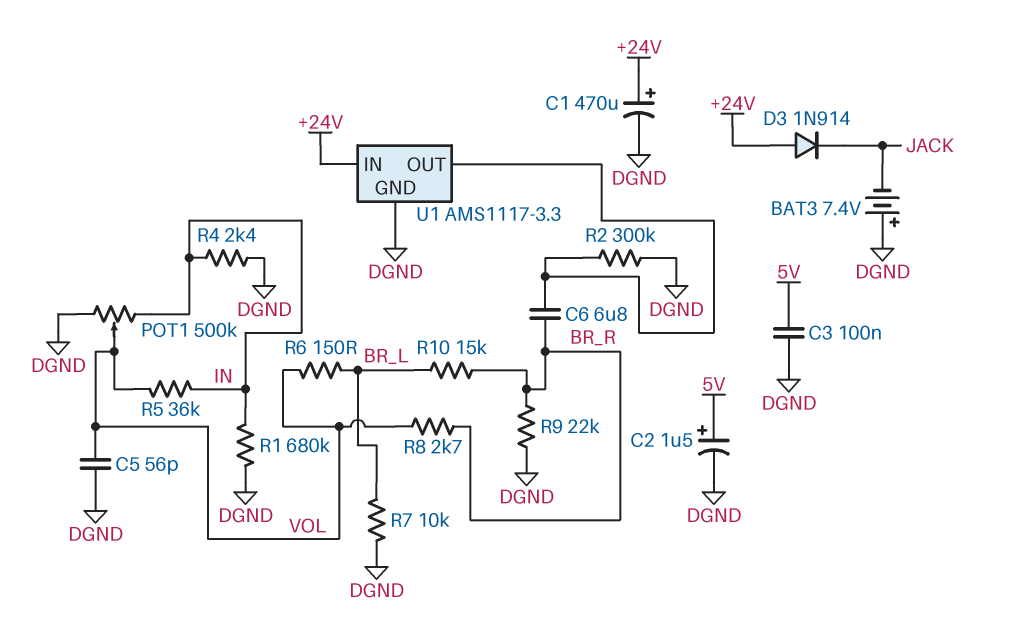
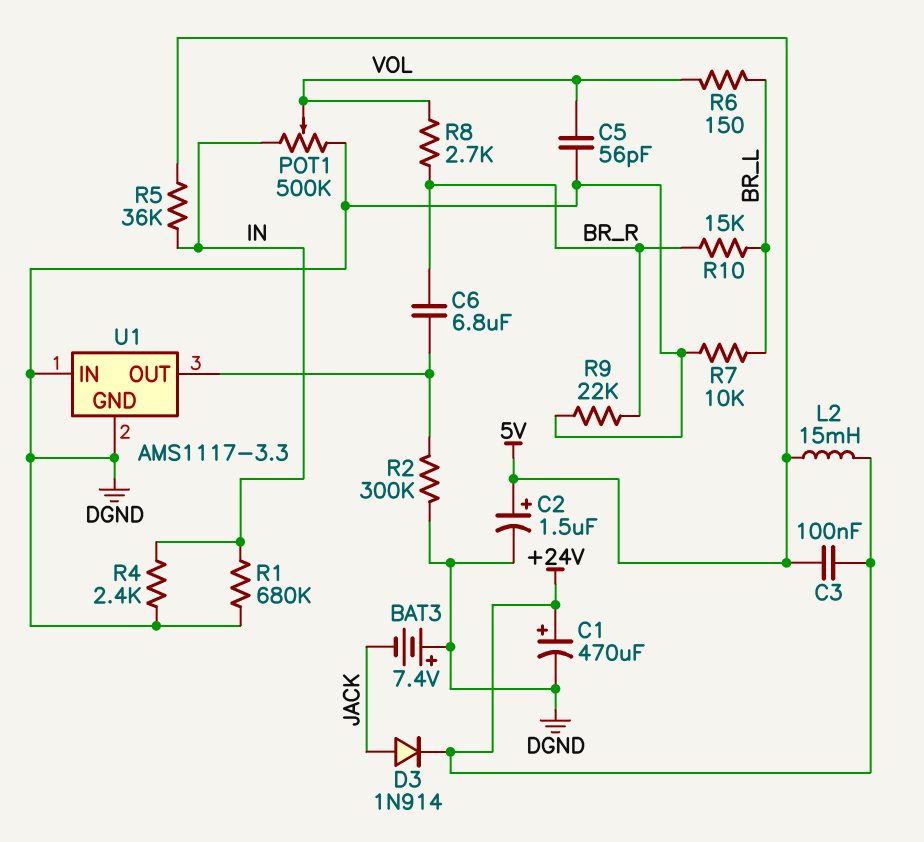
C3: 100nF (5V, DGND) -> 100nF (+24V, 5V)
D3: diode 1N914 (A +24V, K JACK) -> diode 1N914 (A JACK, K +24V)
L2: none -> 15mH (+24V, 5V)
R5: 36k (IN, VOL) -> 36k (5V, IN)
U1 pin IN: +24V -> DGND

